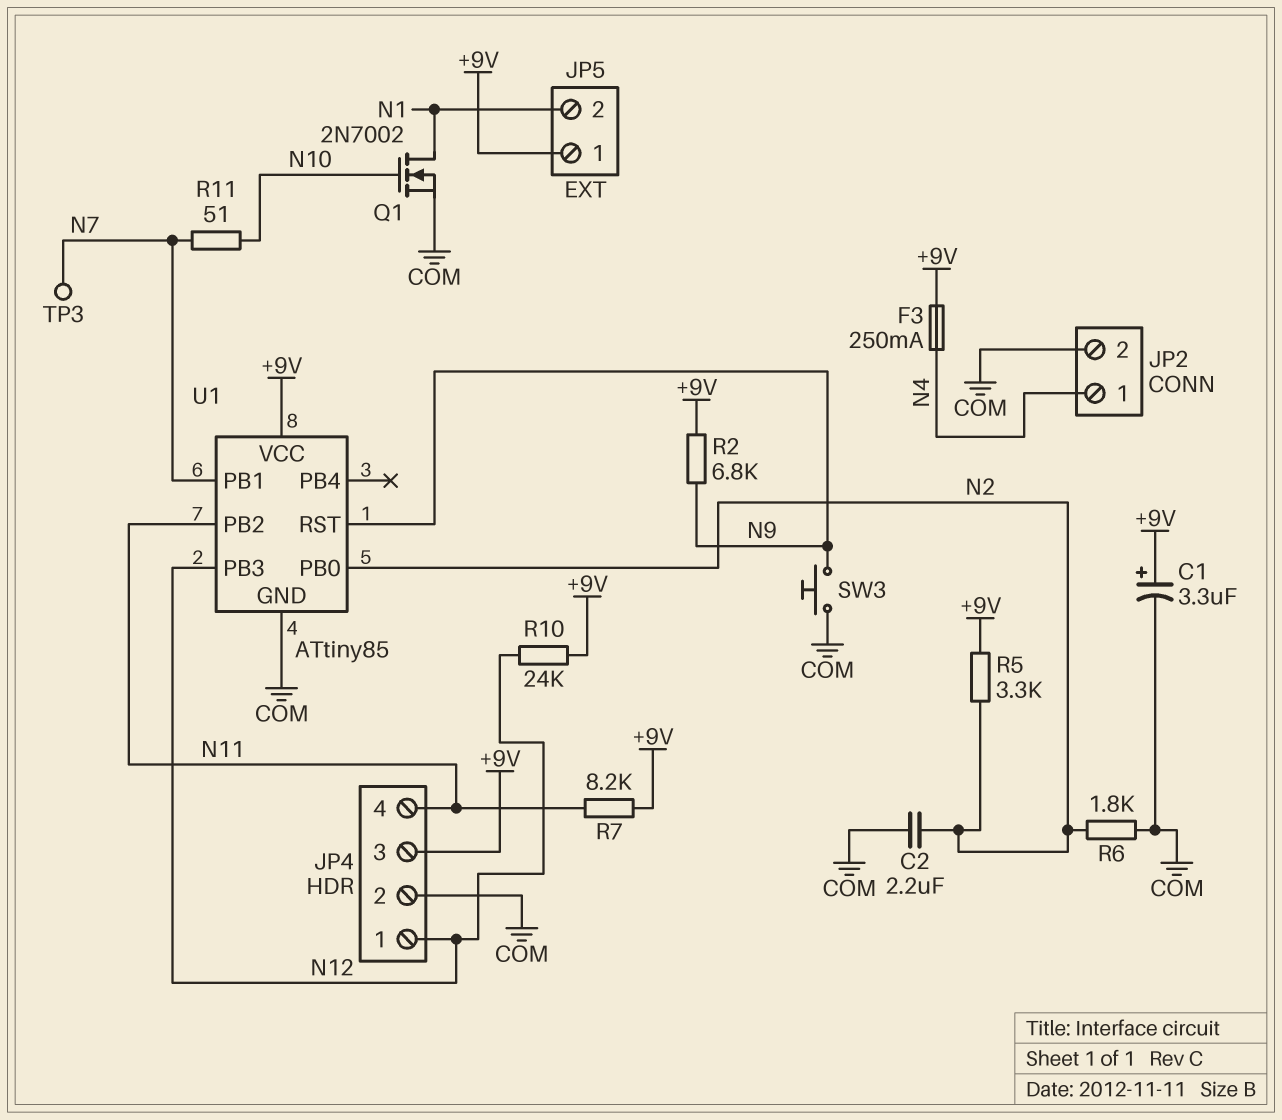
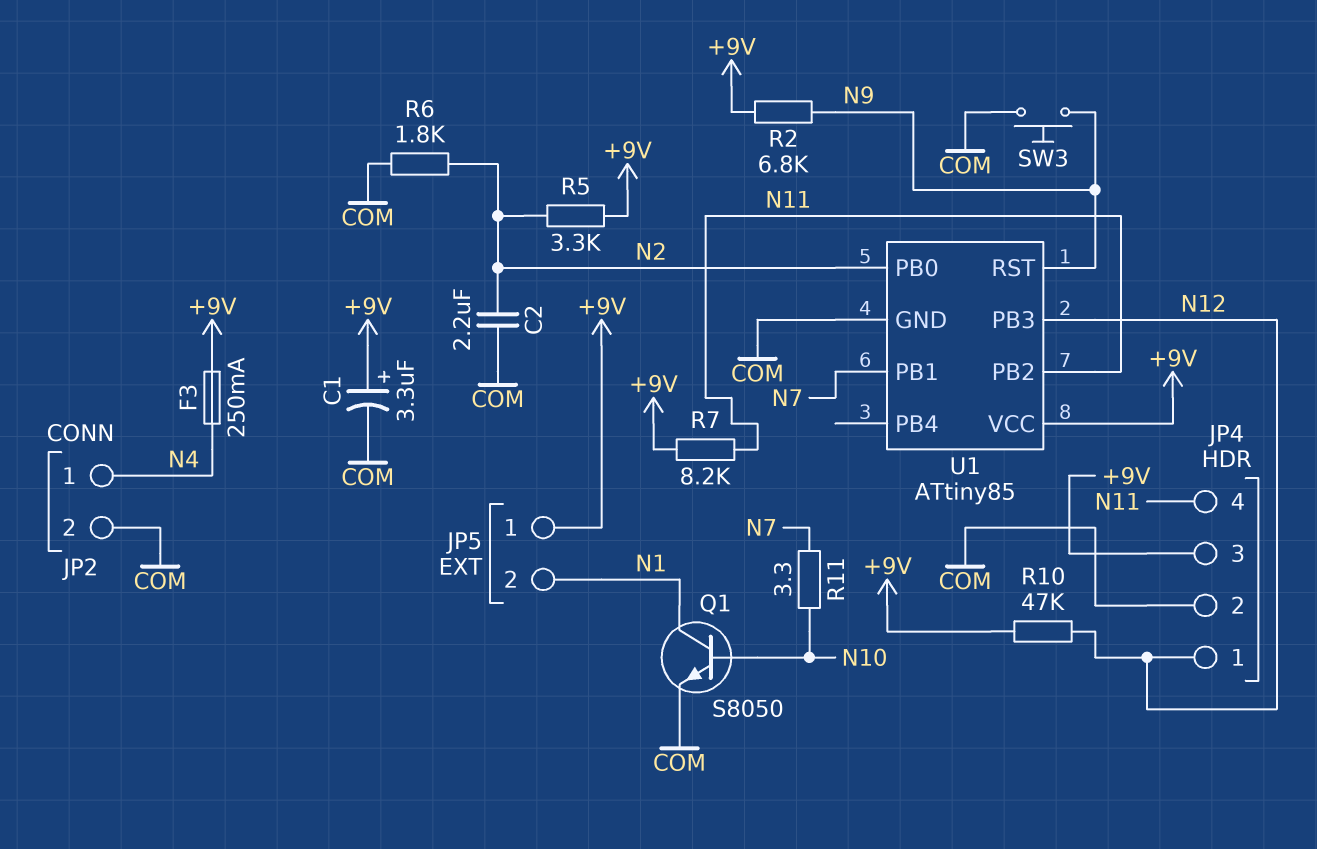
Q1: NMOS 2N7002 (G N10, D N1, S COM) -> NPN S8050 (B N10, C N1, E COM)
R10: 24k (+9V, N12) -> 47k (+9V, N12)
R11: 51 (N7, N10) -> 3.3 (N7, N10)
TP3: test point (N7) -> none

